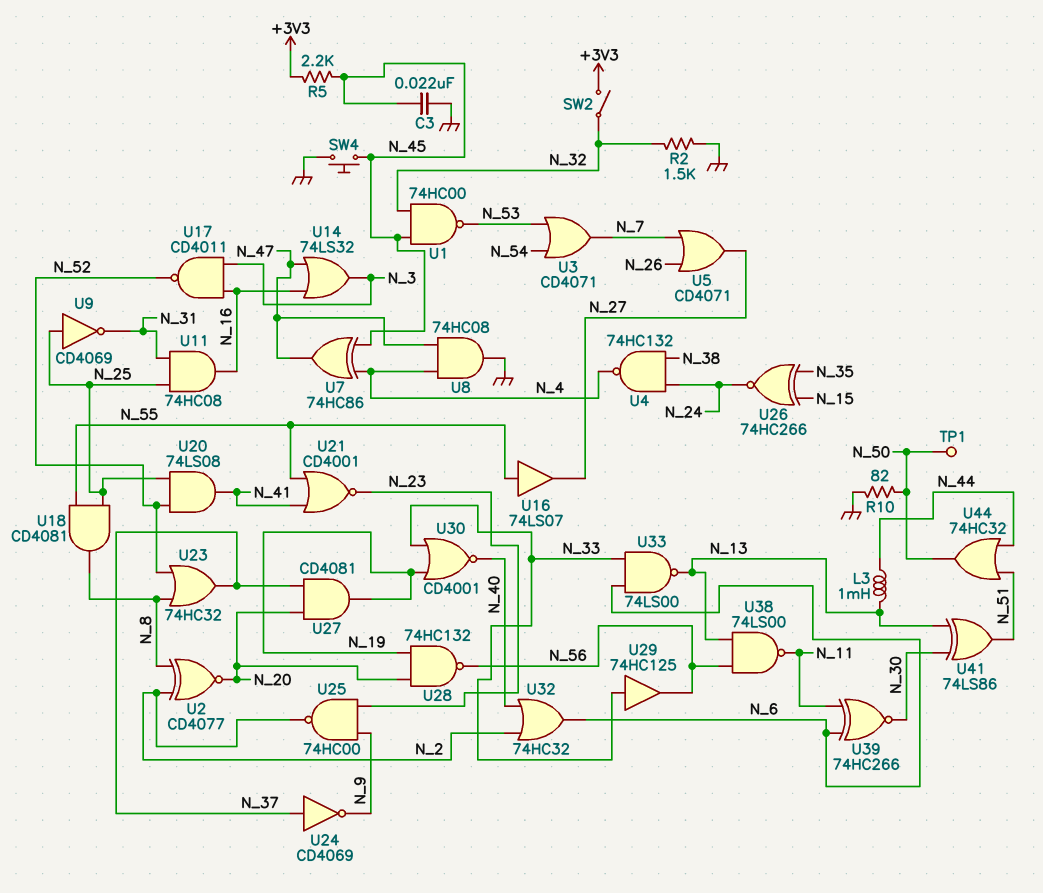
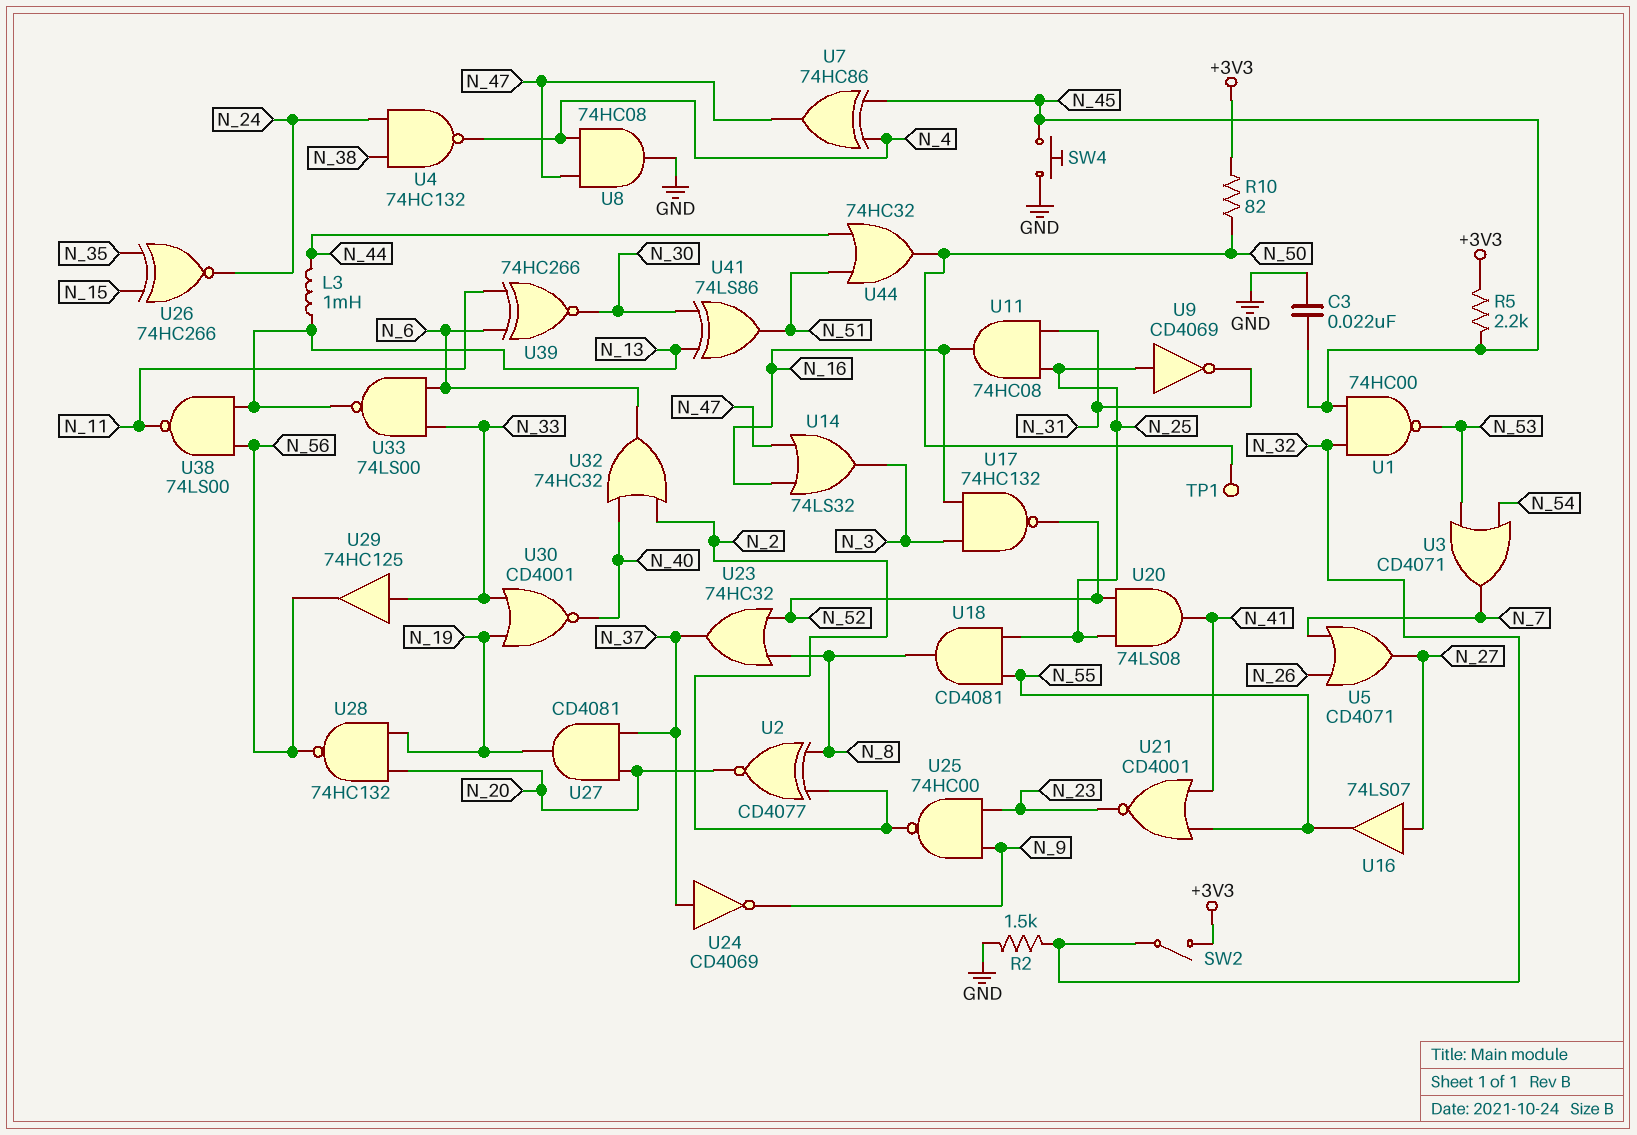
R10: 82 (GND, N_50) -> 82 (+3V3, N_50)
U16: buffer 74LS07 (in N_55, out N_27) -> buffer 74LS07 (in N_27, out N_55)
U17: NAND CD4011 (in N_3, in N_16, out N_52) -> NAND 74HC132 (in N_3, in N_16, out N_52)

